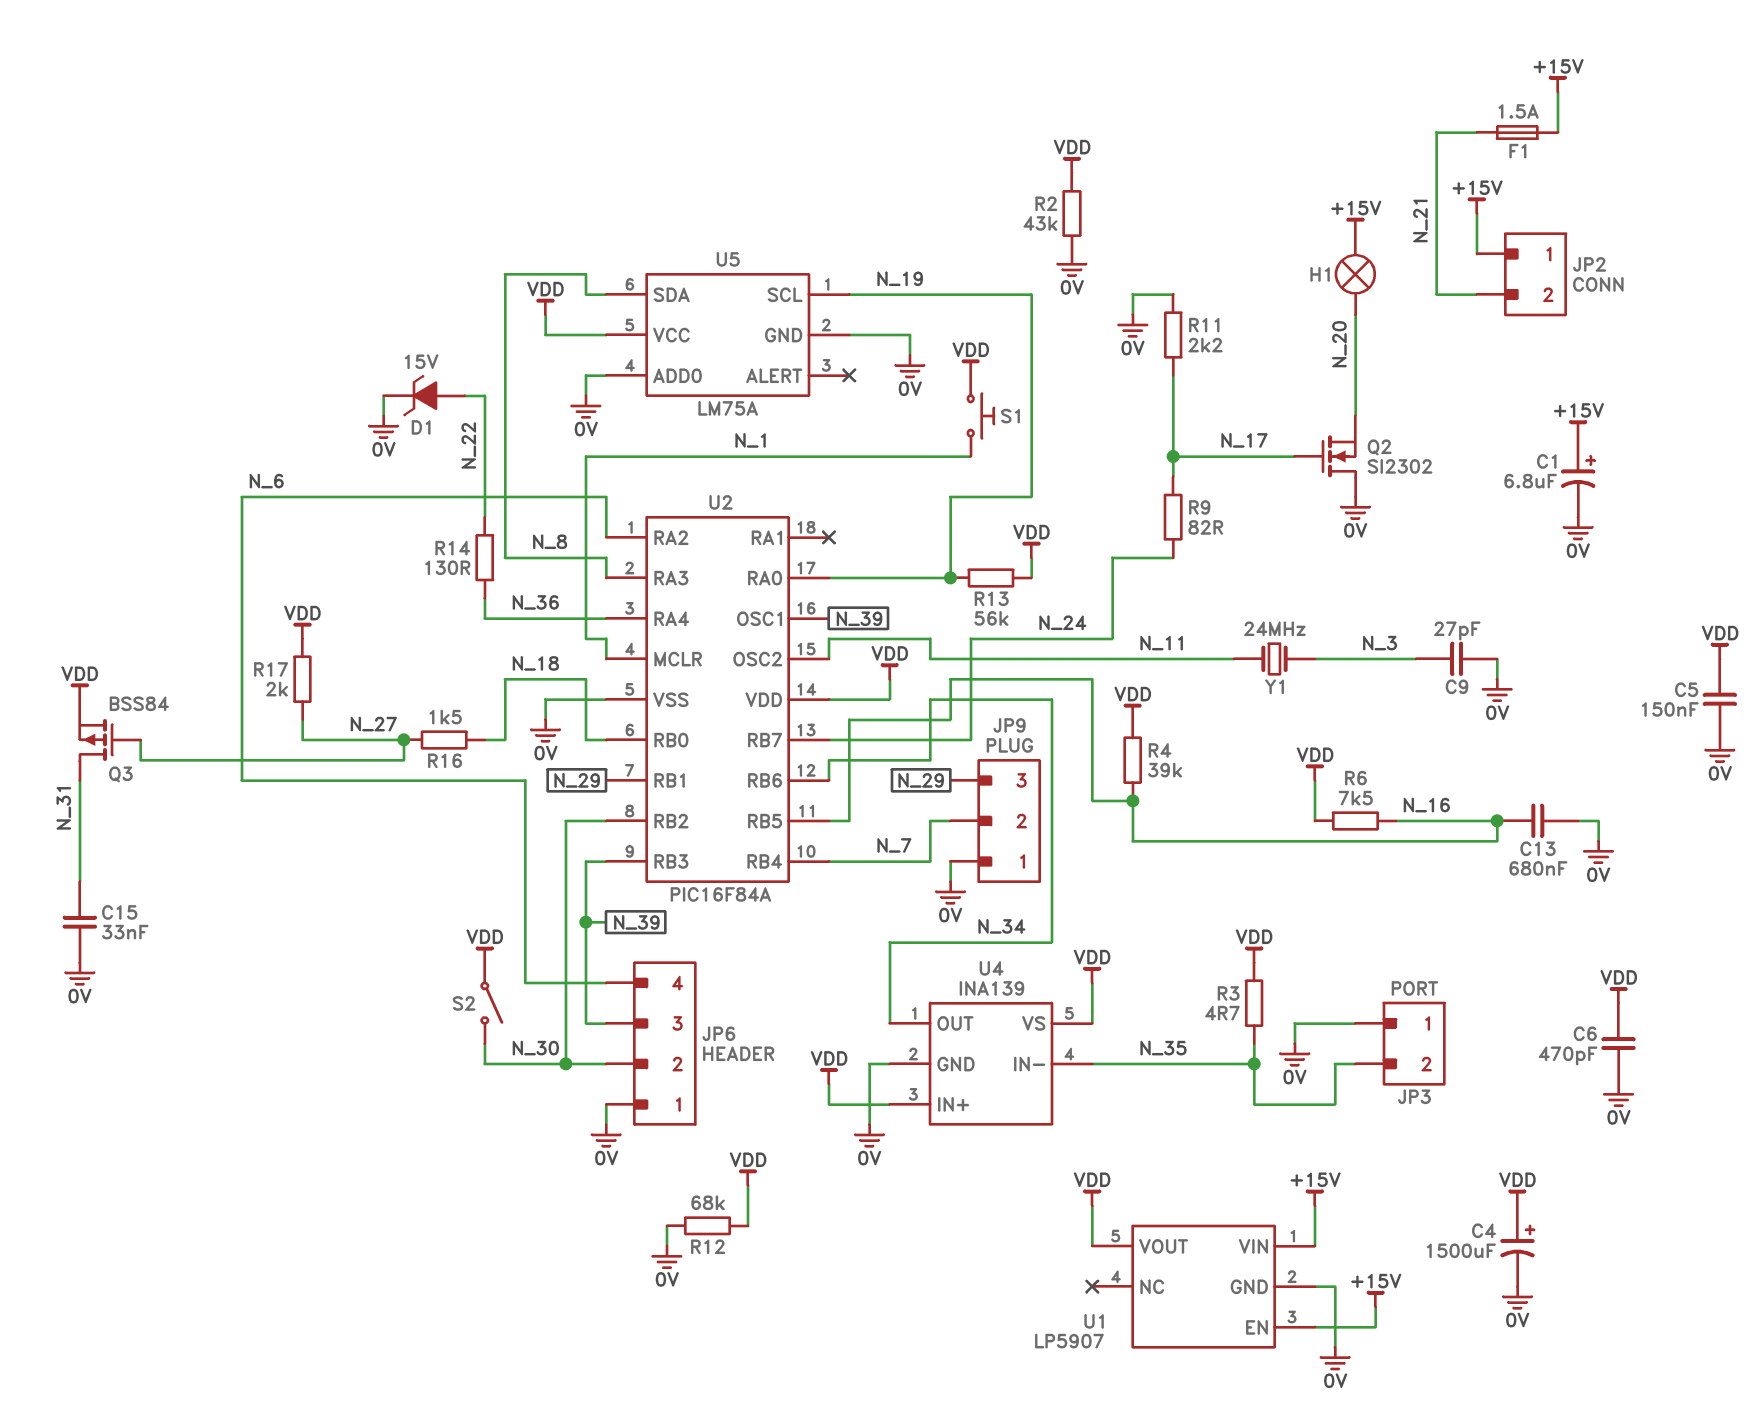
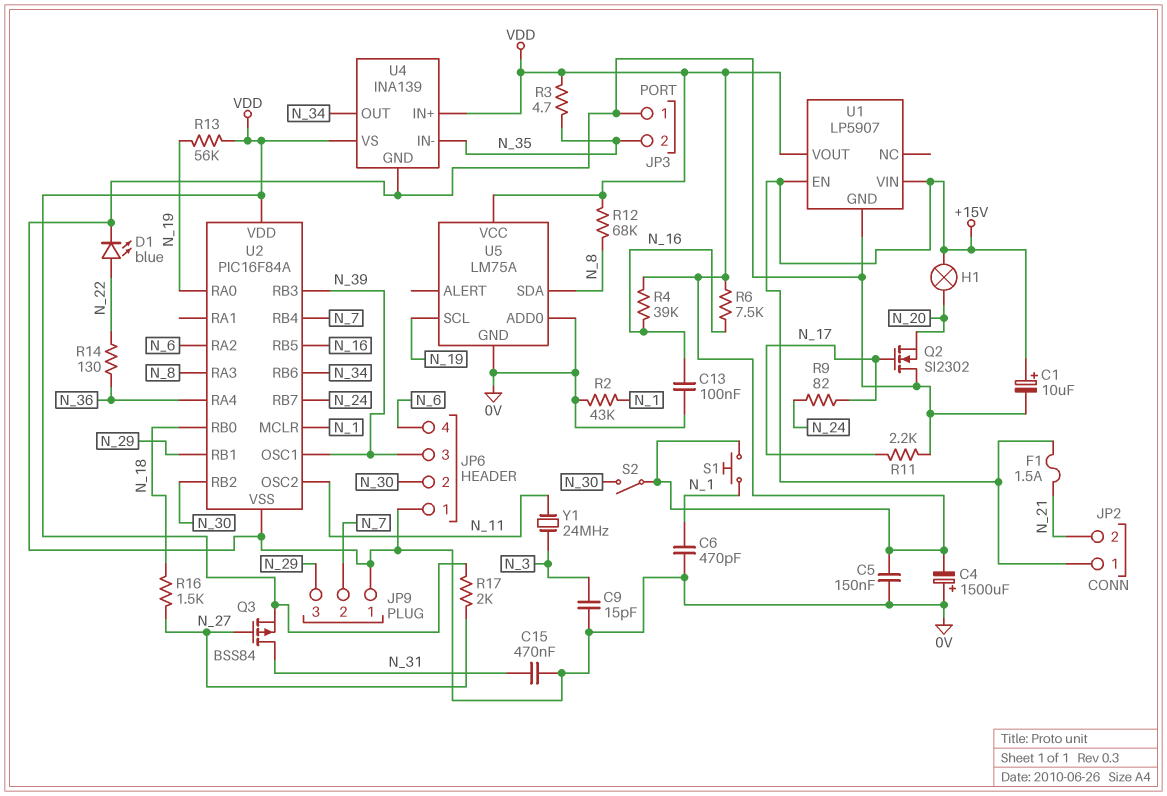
C1: 6.8uF (plus +15V, minus 0V) -> 10uF (plus +15V, minus 0V)
C4: 1500uF (plus VDD, minus 0V) -> 1500uF (plus 0V, minus VDD)
C6: 470pF (0V, VDD) -> 470pF (0V, N_1)
C9: 27pF (0V, N_3) -> 15pF (0V, N_3)
C13: 680nF (0V, N_16) -> 100nF (0V, N_16)
C15: 33nF (0V, N_31) -> 470nF (0V, N_31)
D1: zener 15V (A N_22, K 0V) -> LED blue (A N_22, K 0V)
R2: 43k (0V, VDD) -> 43k (0V, N_1)
R12: 68k (0V, VDD) -> 68k (N_8, VDD)

